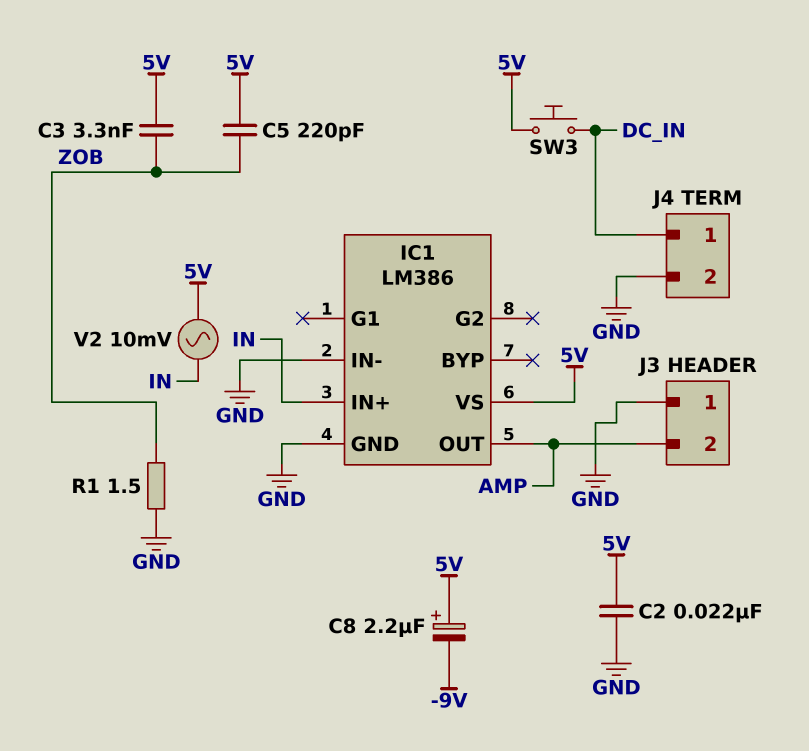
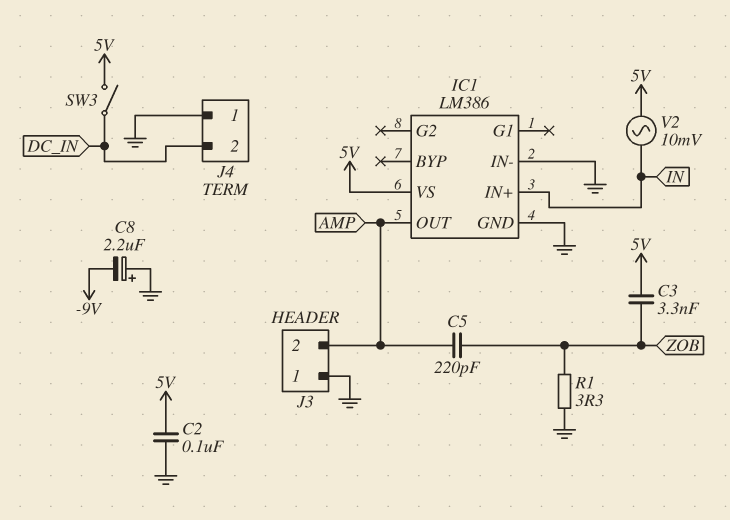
C2: 22nF (5V, GND) -> 100nF (5V, GND)
C5: 220pF (5V, ZOB) -> 220pF (AMP, ZOB)
C8: 2.2uF (plus 5V, minus -9V) -> 2.2uF (plus GND, minus -9V)
J4 pin 1: DC_IN -> GND
J4 pin 2: GND -> DC_IN
R1: 1.5 (GND, ZOB) -> 3.3 (GND, ZOB)
SW3: button (5V, DC_IN) -> switch (5V, DC_IN)

